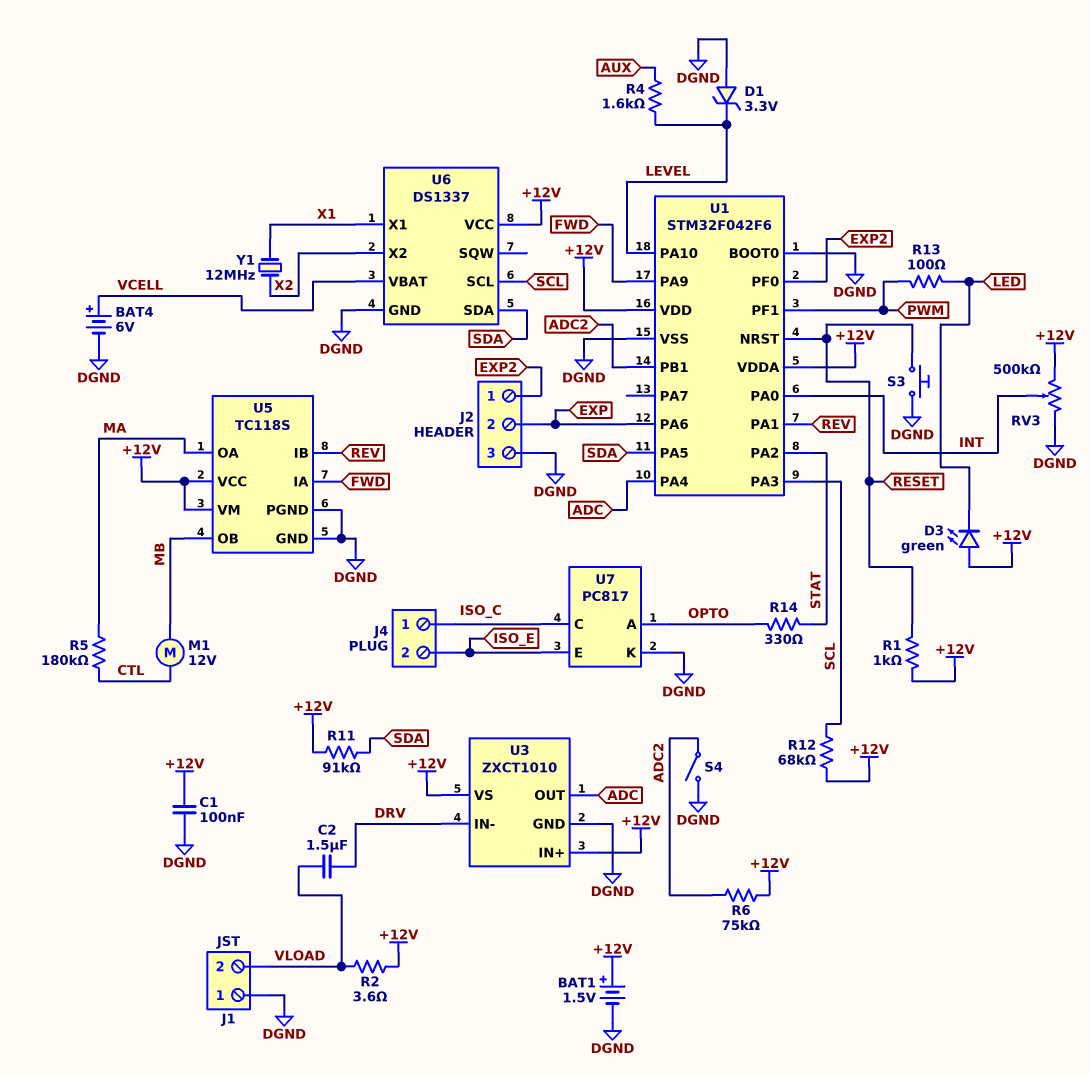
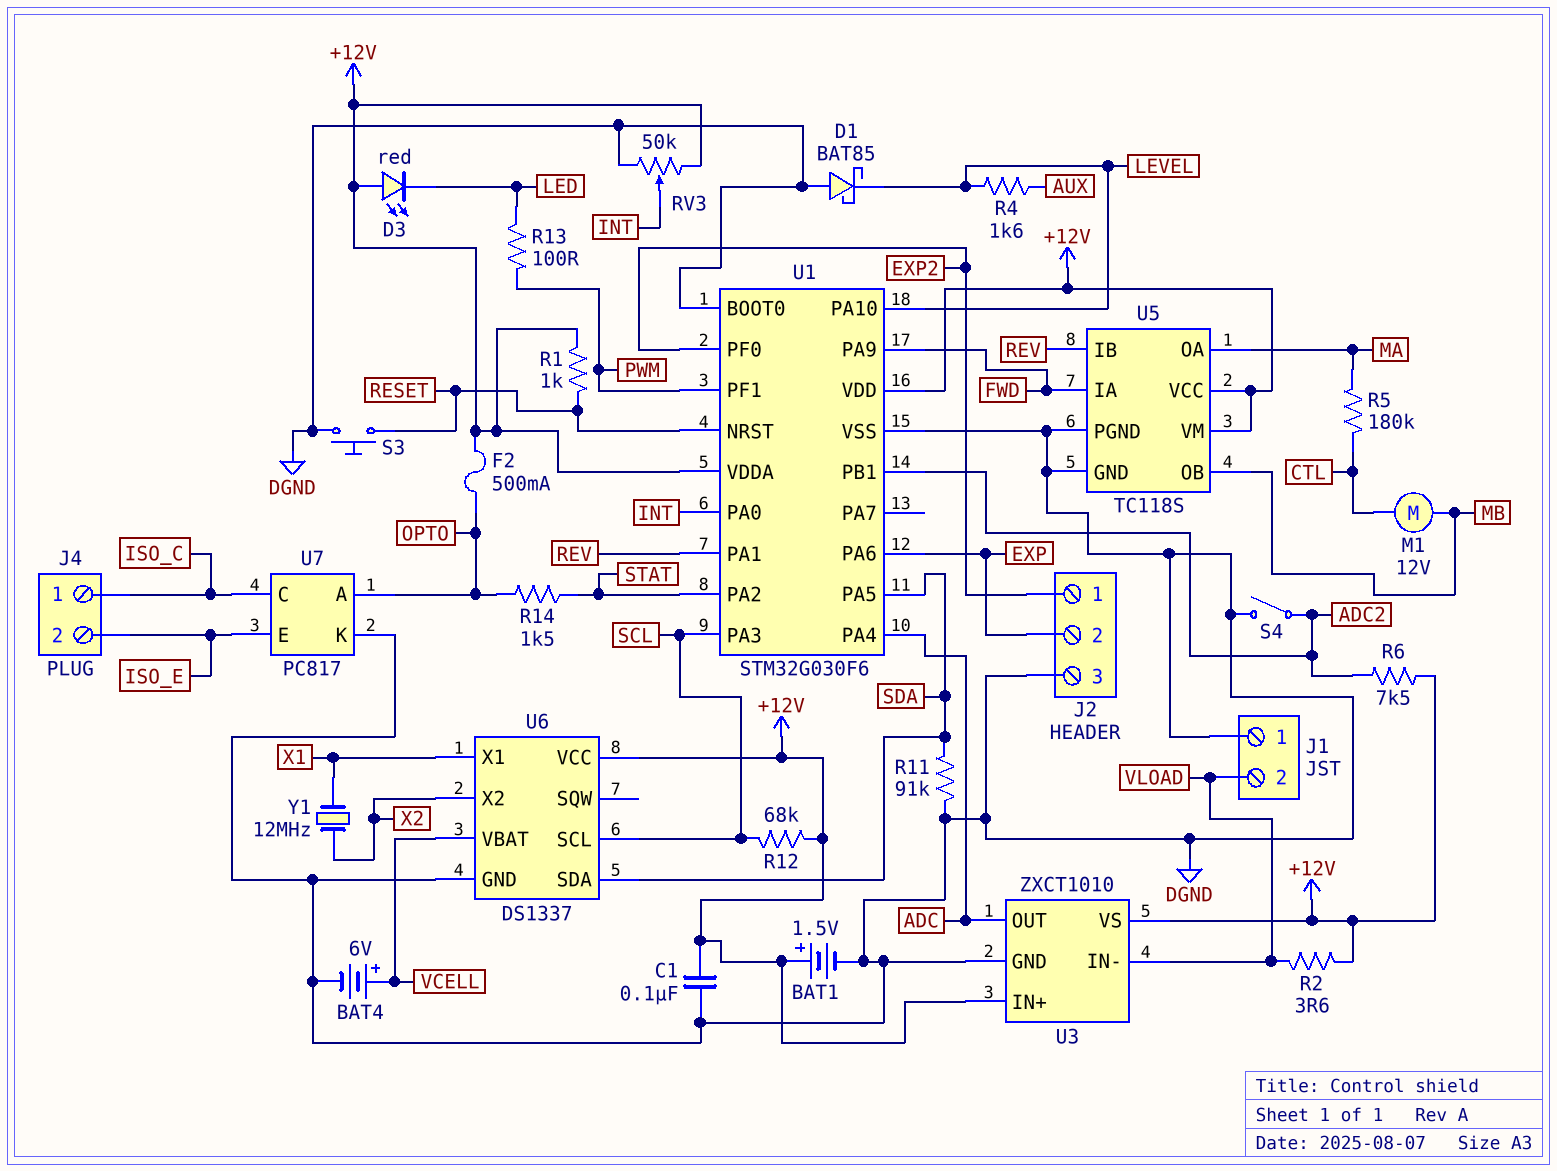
C2: 1.5uF (DRV, VLOAD) -> none
D1: zener 3.3V (A DGND, K LEVEL) -> schottky BAT85 (A DGND, K LEVEL)
D3: LED green (A +12V, K LED) -> LED red (A +12V, K LED)
F2: none -> 500mA (+12V, OPTO)
R6: 75k (+12V, ADC2) -> 7.5k (+12V, ADC2)
R11: 91k (+12V, SDA) -> 91k (DGND, SDA)
R14: 330 (OPTO, STAT) -> 1.5k (OPTO, STAT)
RV3: 500k (+12V, DGND, wiper INT) -> 50k (+12V, DGND, wiper INT)
U1: STM32F042F6 -> STM32G030F6
U3 pin IN-: DRV -> VLOAD

